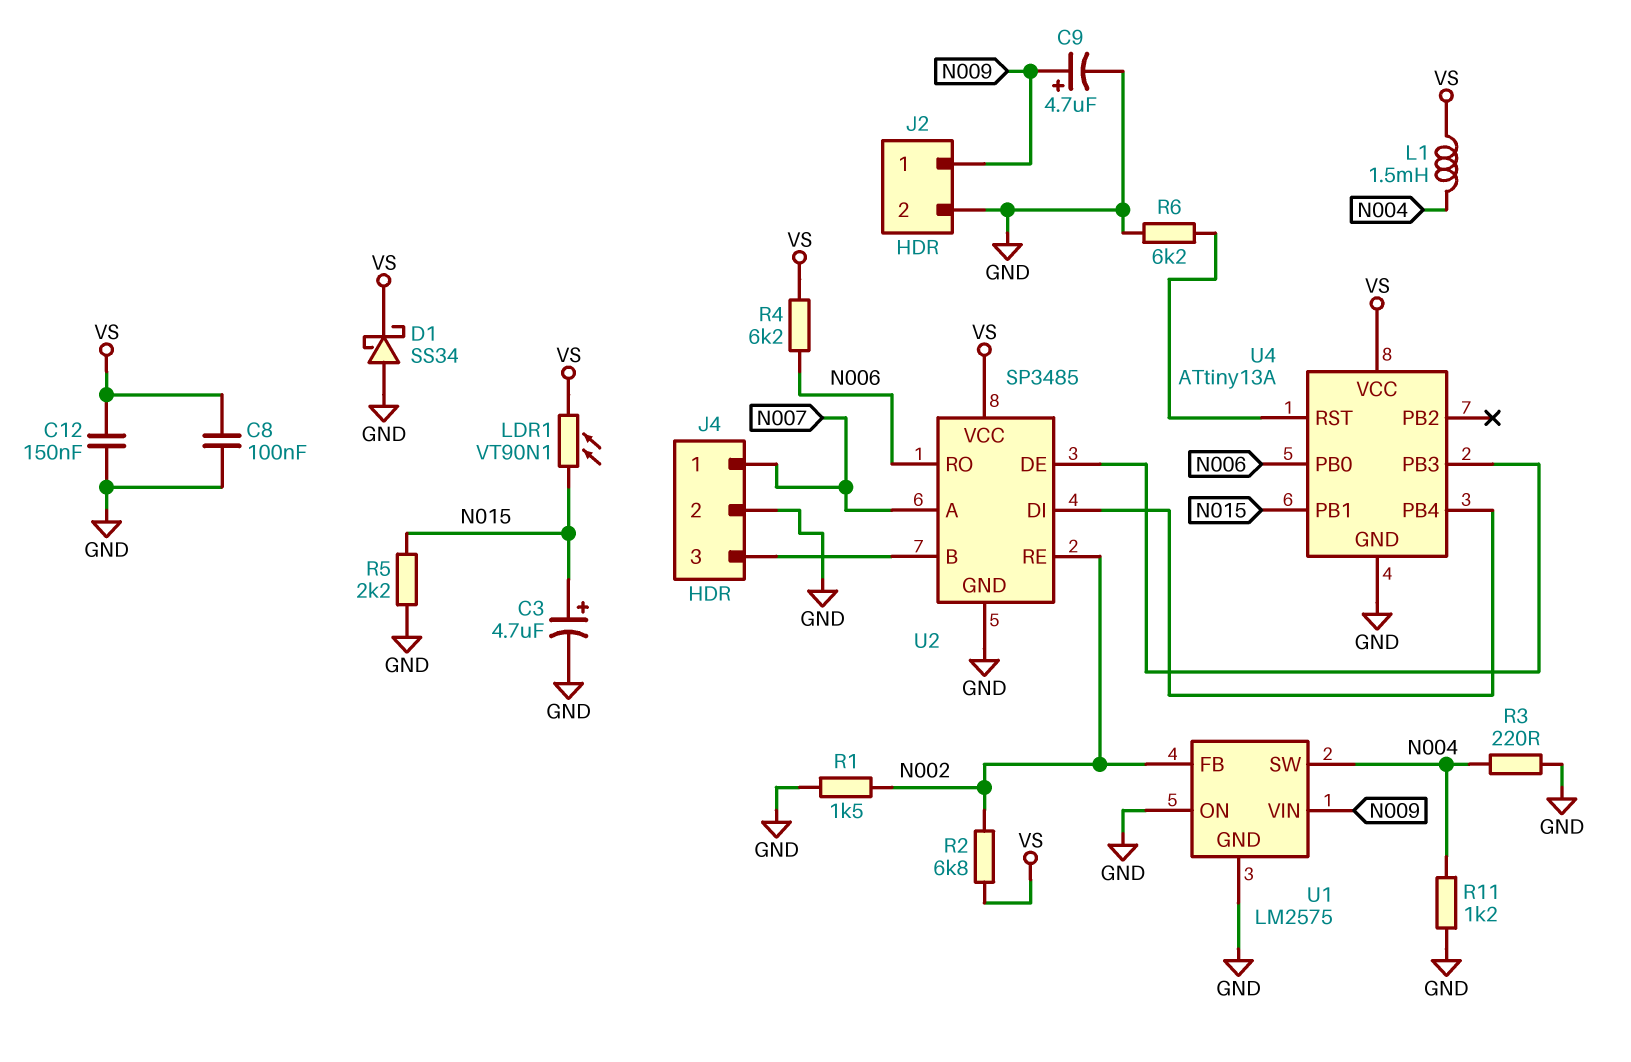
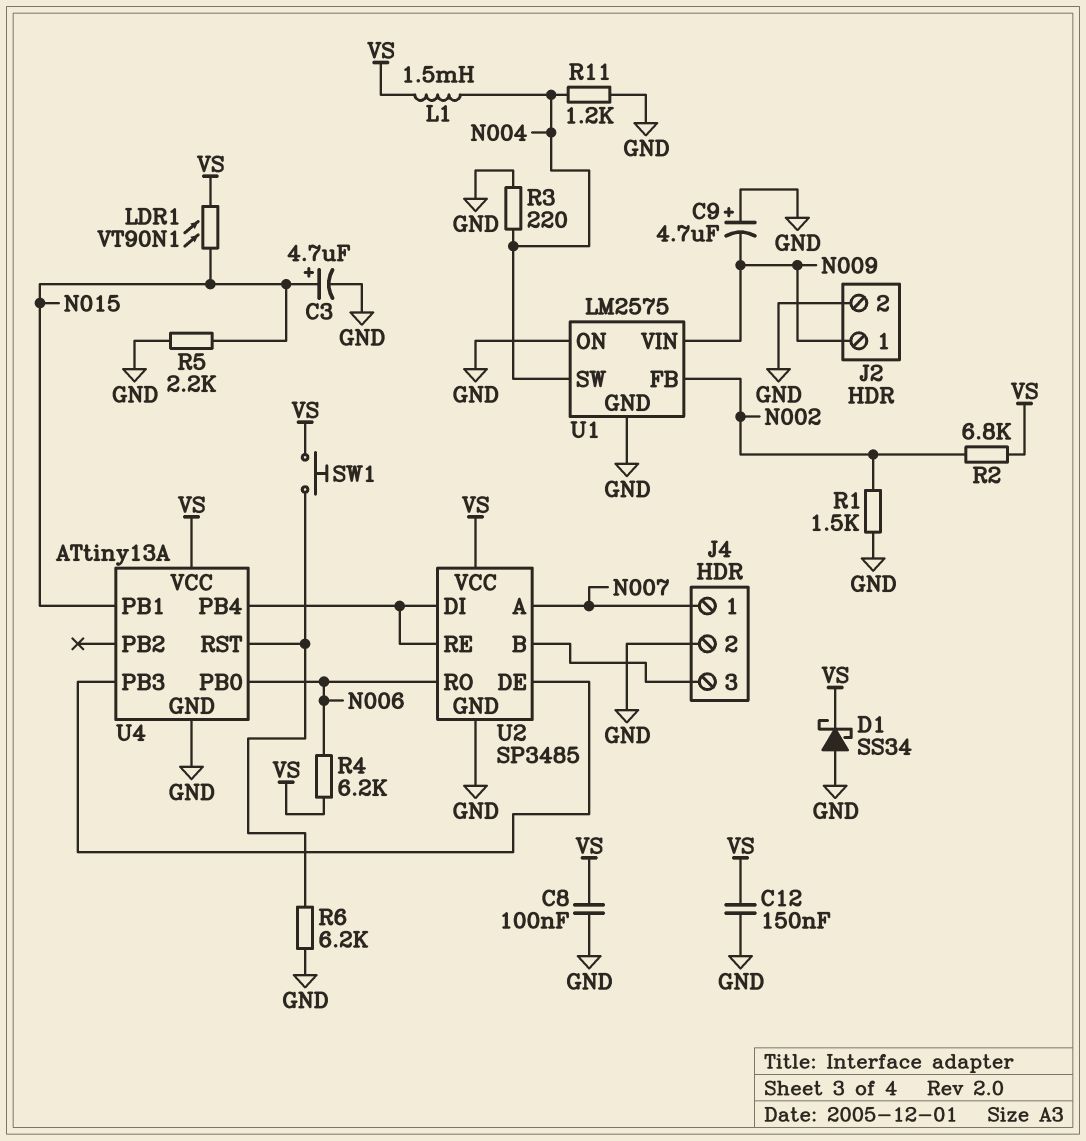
C9: 4.7uF (plus N009, minus GND) -> 4.7uF (plus GND, minus N009)
SW1: none -> button (U4/RST, VS)
U2 pin RE: N002 -> U2/DI

